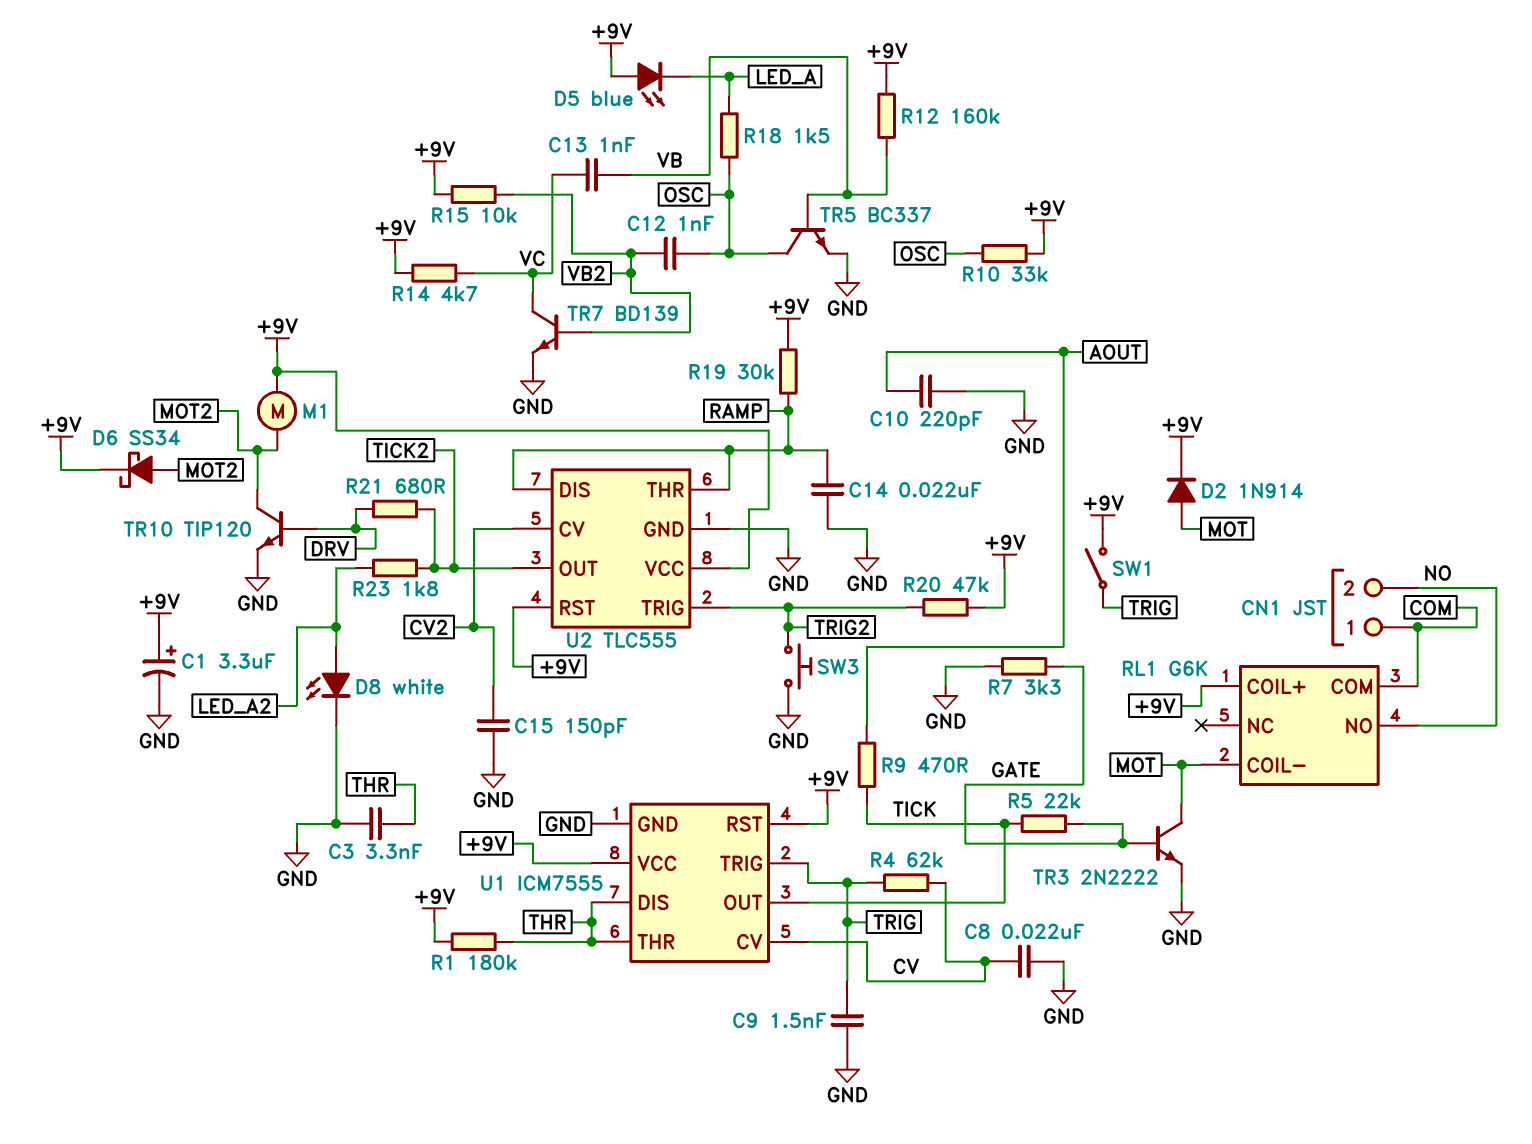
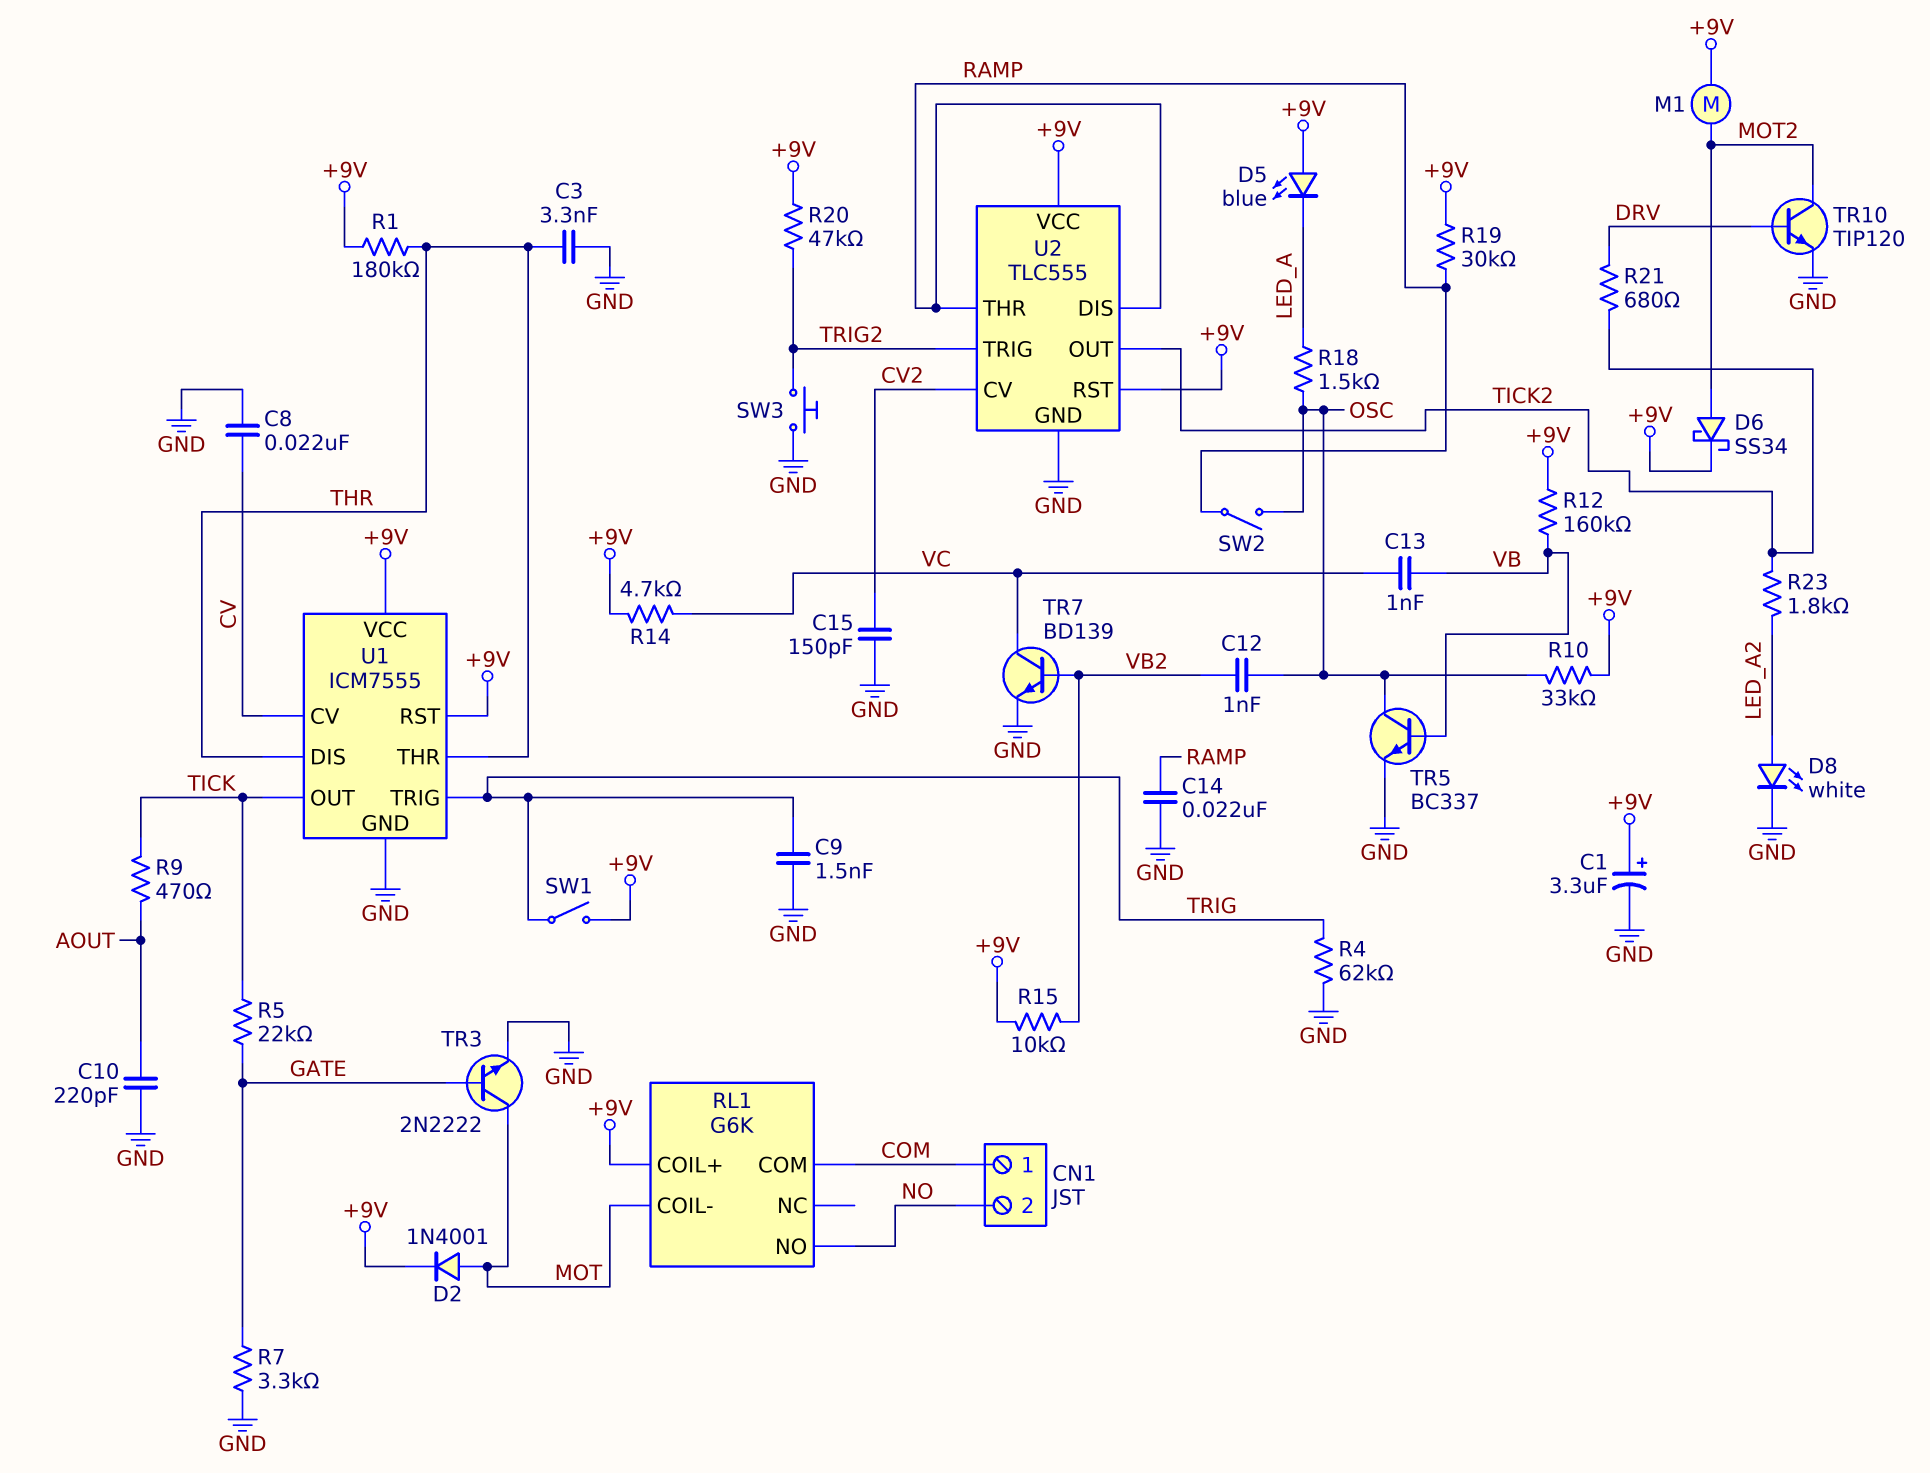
D2: diode 1N914 (A MOT, K +9V) -> diode 1N4001 (A MOT, K +9V)
R4: 62k (CV, TRIG) -> 62k (GND, TRIG)
SW2: none -> switch (OSC, RAMP)

